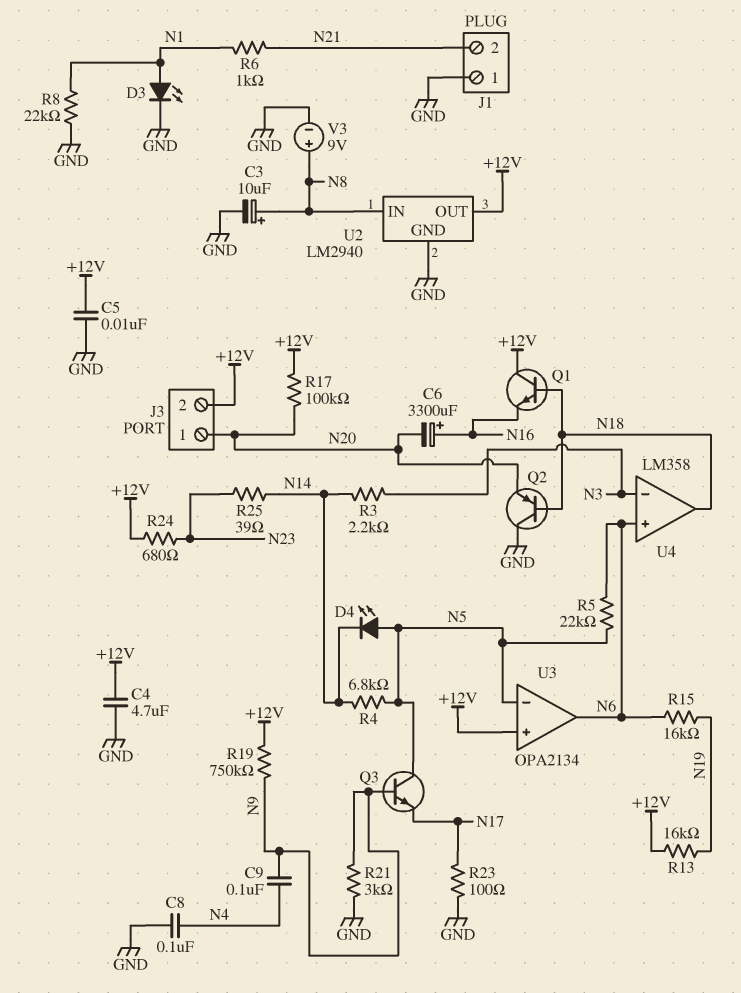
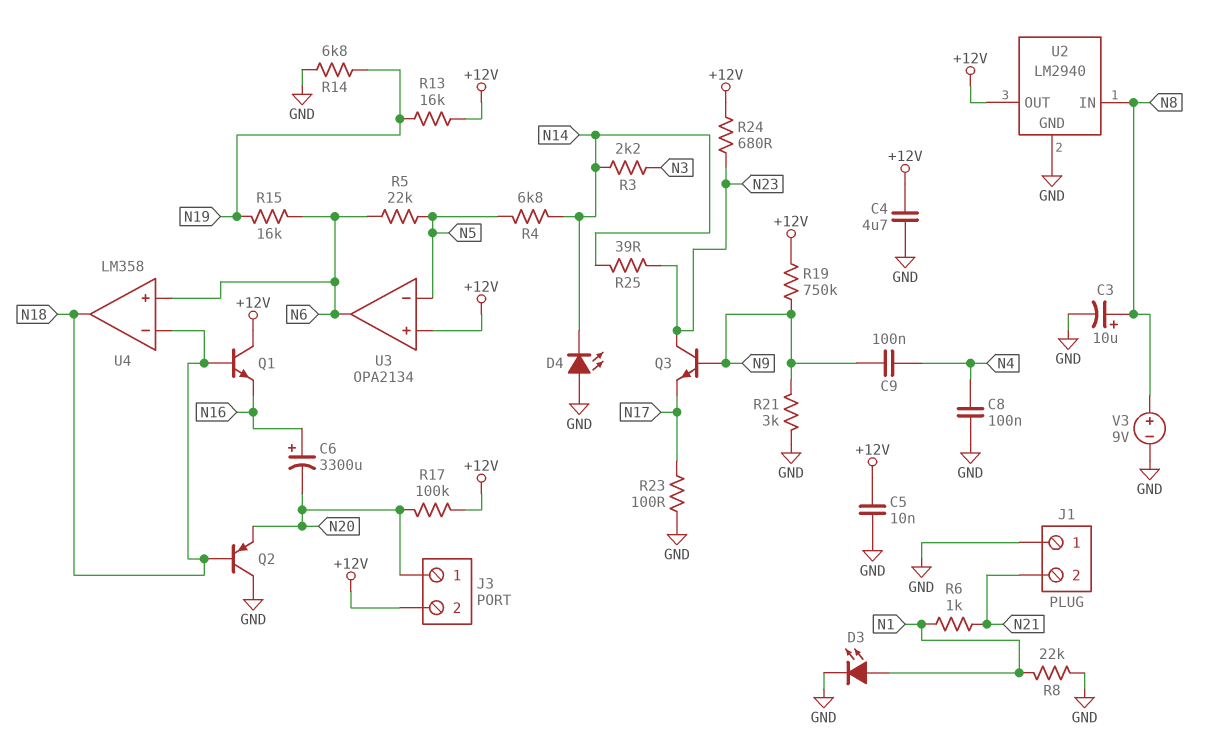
D4: LED (A N5, K N14) -> LED (A GND, K N14)
Q3: NPN (B N9, C N5, E N17) -> NPN (B N9, C N23, E N17)
R14: none -> 6.8k (GND, N19)
U4 pin in-: N3 -> N18

